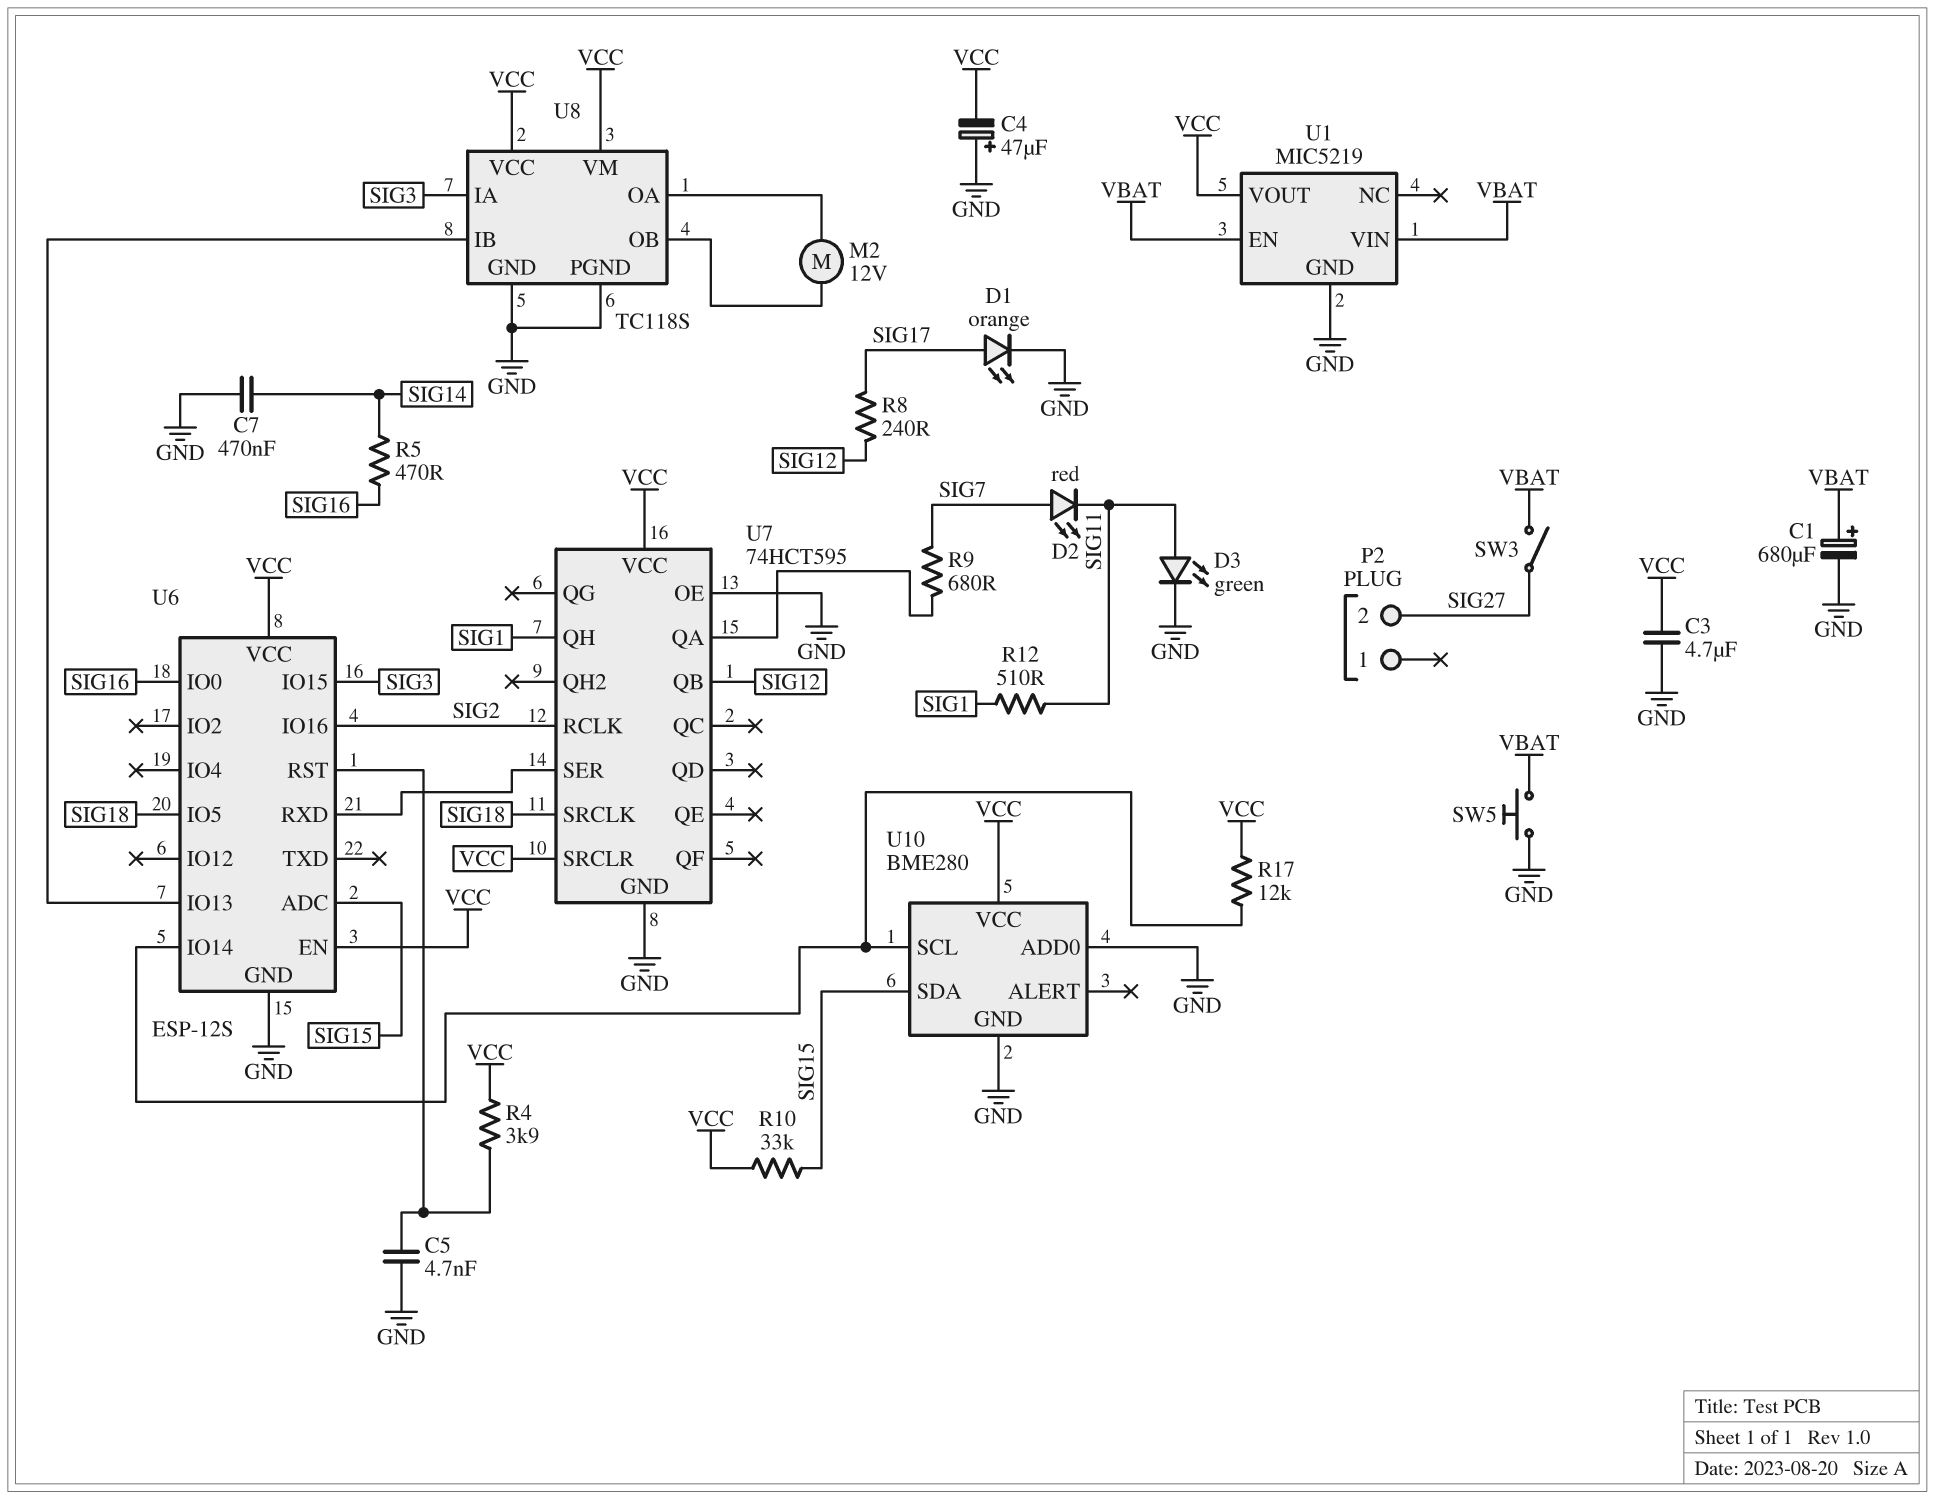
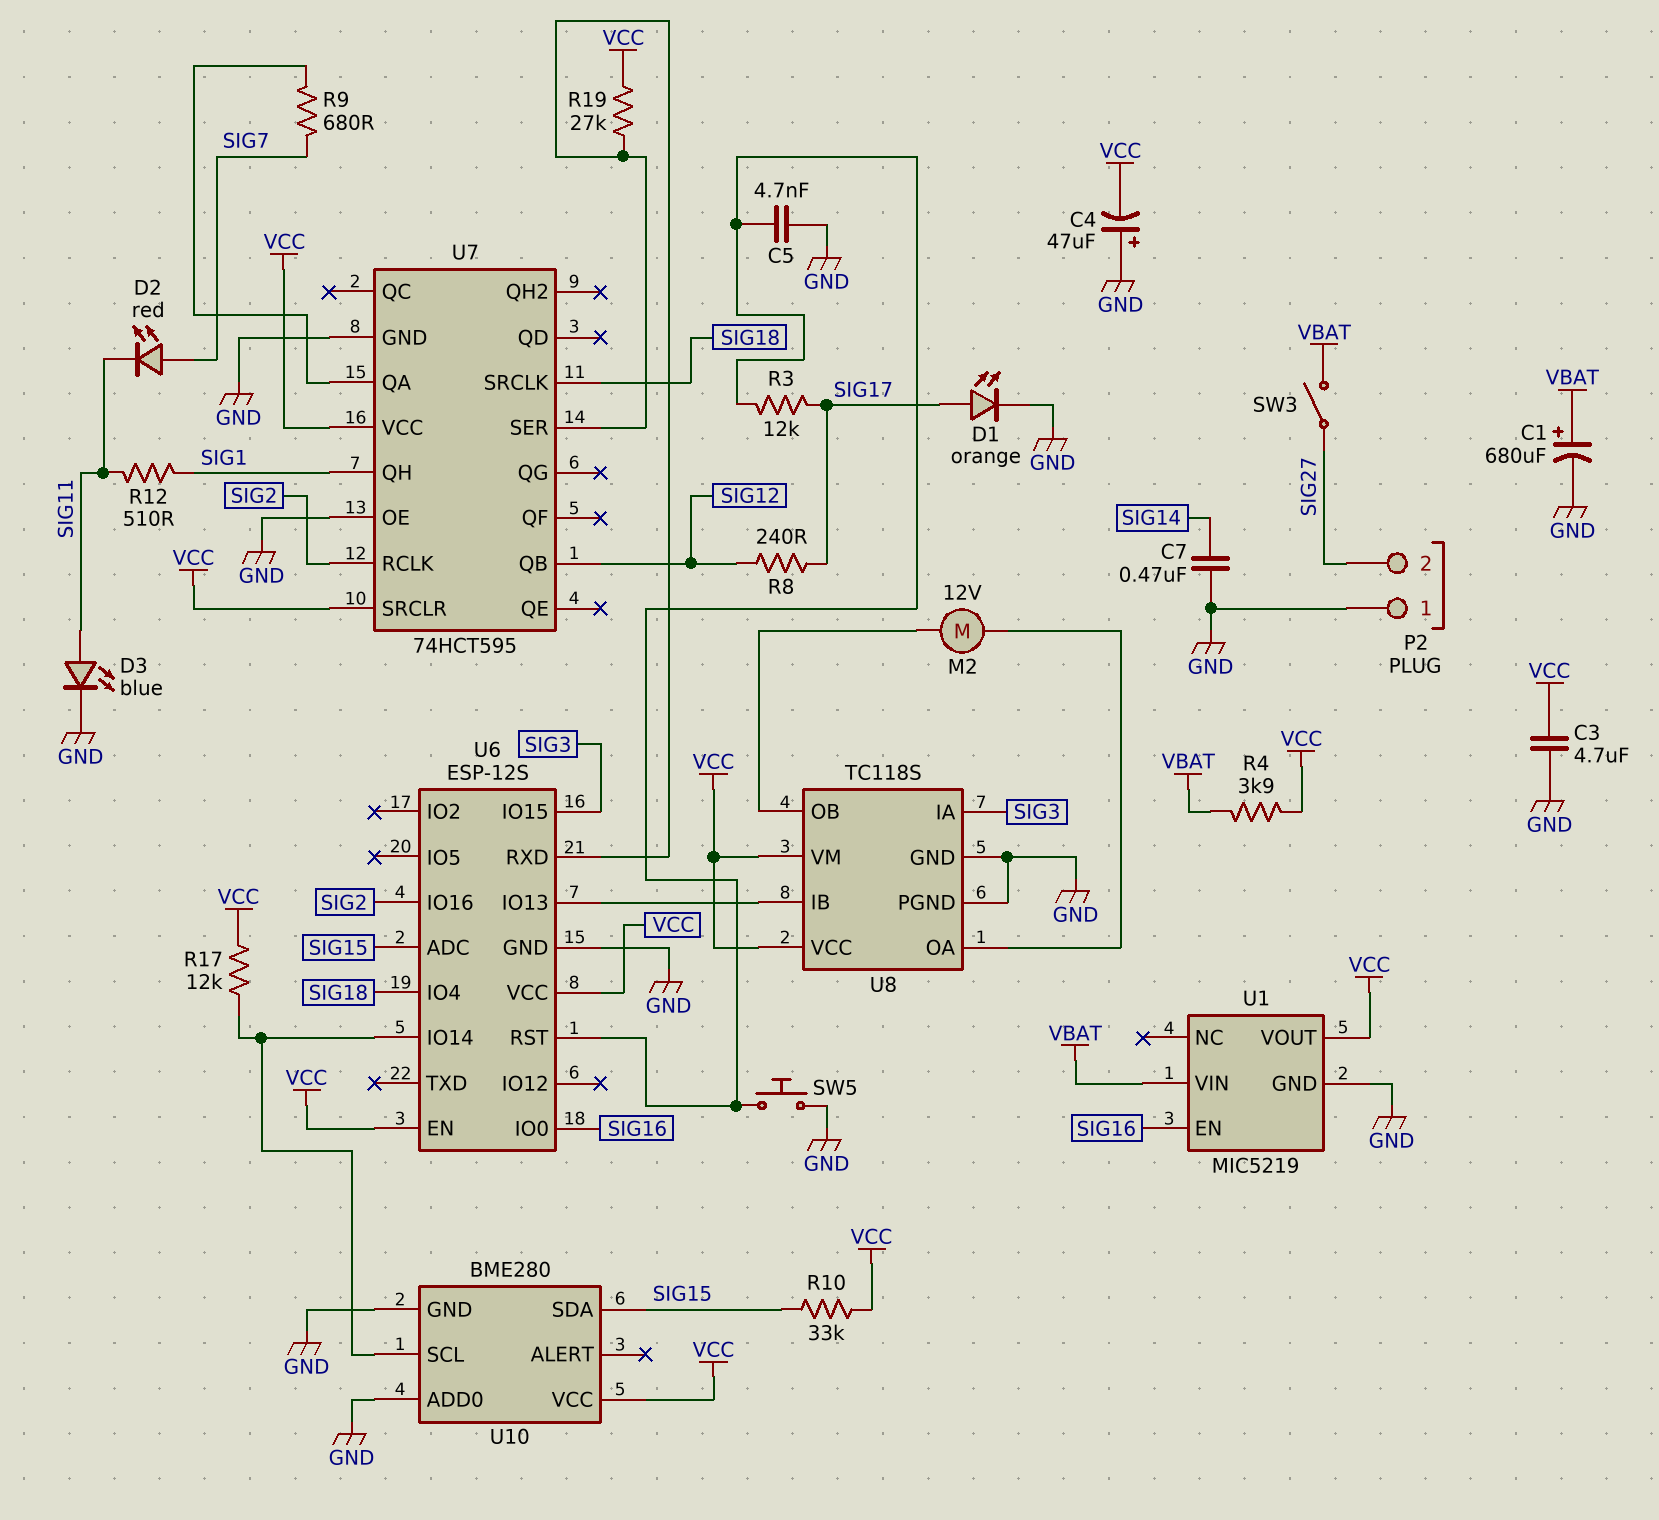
D3: LED green (A SIG11, K GND) -> LED blue (A SIG11, K GND)
P2 pin 1: none -> GND
R3: none -> 12k (SIG17, U6/RST)
R4: 3.9k (U6/RST, VCC) -> 3.9k (VBAT, VCC)
R5: 470 (SIG14, SIG16) -> none
R19: none -> 27k (U6/RXD, VCC)
SW5: button (GND, VBAT) -> button (GND, U6/RST)
U1 pin EN: VBAT -> SIG16
U6 pin IO4: none -> SIG18
U6 pin IO5: SIG18 -> none

